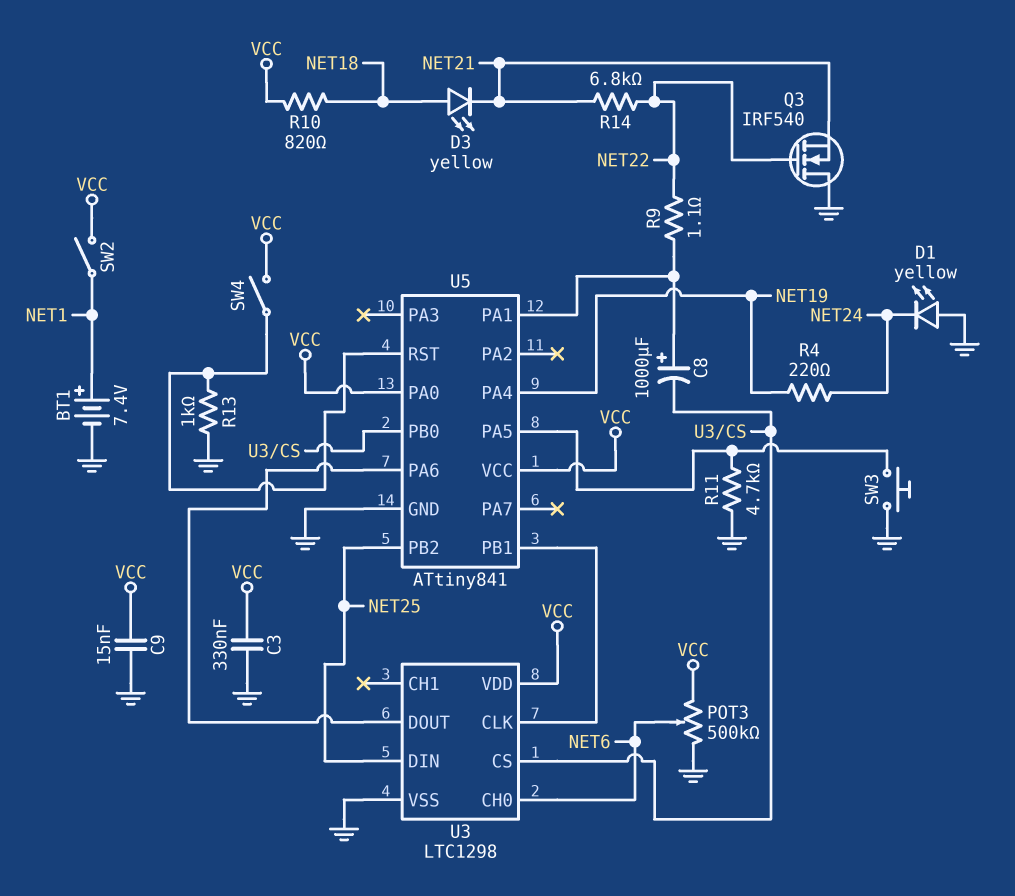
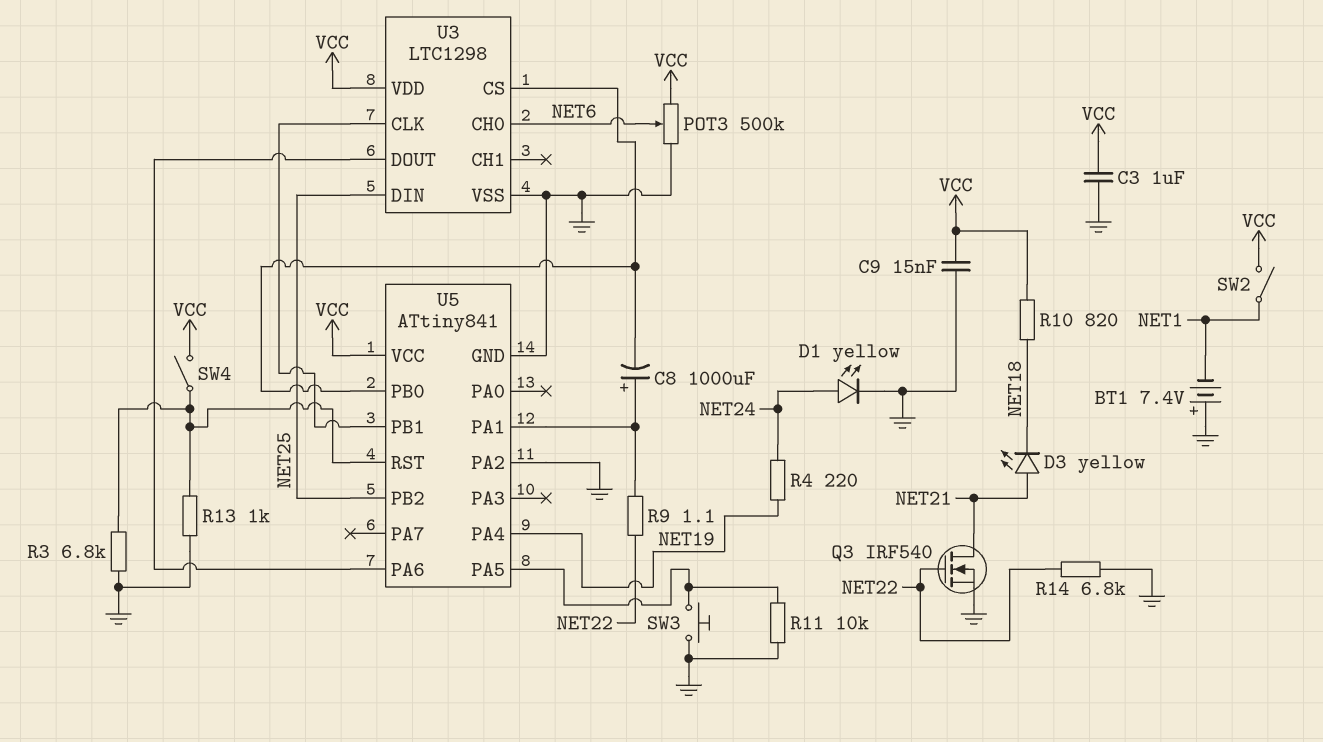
BT1: 7.4V (plus NET1, minus GND) -> 7.4V (plus GND, minus NET1)
C3: 330nF (GND, VCC) -> 1uF (GND, VCC)
D1: LED yellow (A GND, K NET24) -> LED yellow (A NET24, K GND)
D3: LED yellow (A NET18, K NET21) -> LED yellow (A NET21, K NET18)
Q3: NMOS IRF540 (G NET22, D GND, S NET21) -> NMOS IRF540 (G NET22, D NET21, S GND)
R3: none -> 6.8k (GND, U5/RST)
R11: 4.7k (GND, U5/PA5) -> 10k (GND, U5/PA5)
R14: 6.8k (NET21, NET22) -> 6.8k (GND, NET22)
U5 pin PA0: VCC -> none
U5 pin PA2: none -> GND

